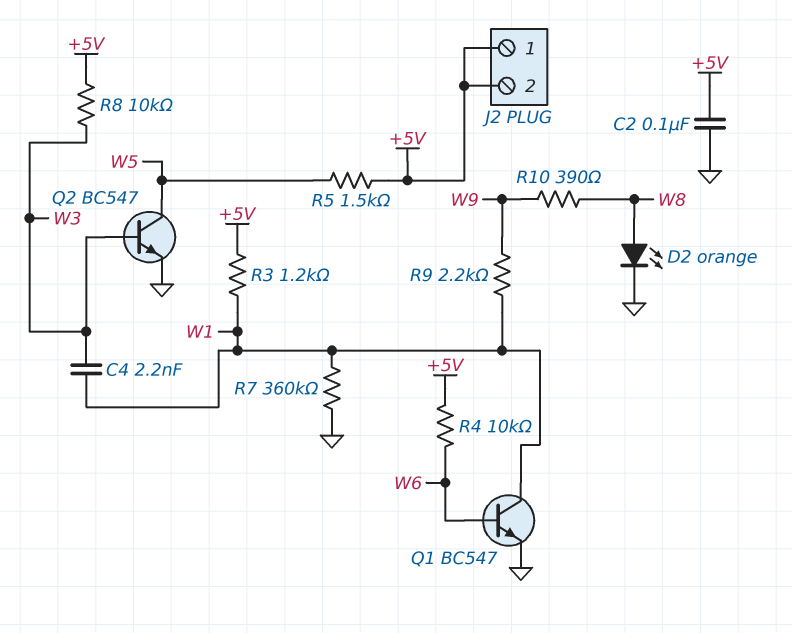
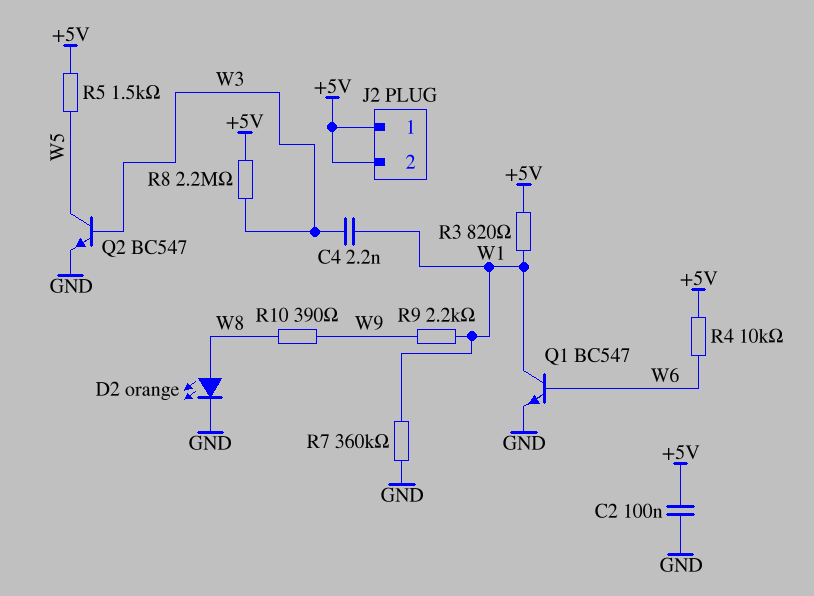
R3: 1.2k (+5V, W1) -> 820 (+5V, W1)
R8: 10k (+5V, W3) -> 2.2M (+5V, W3)

